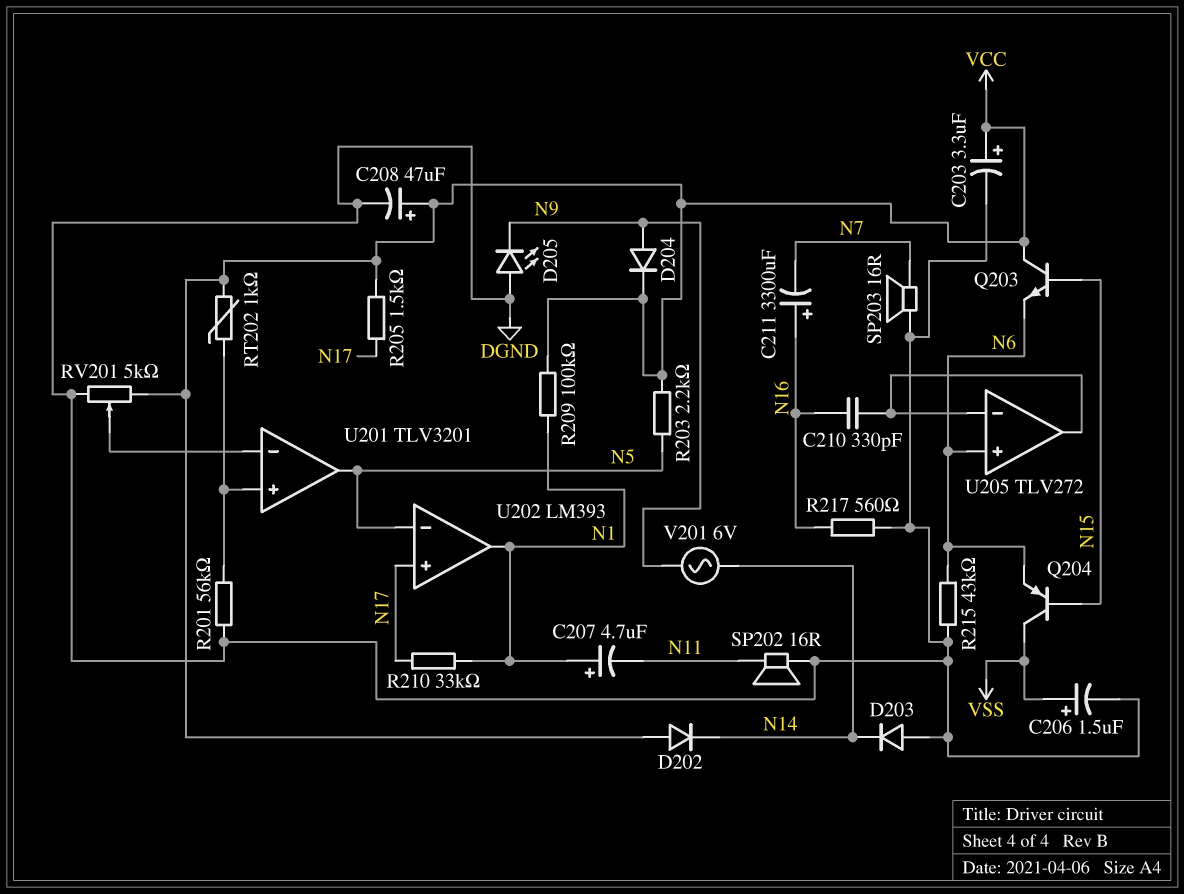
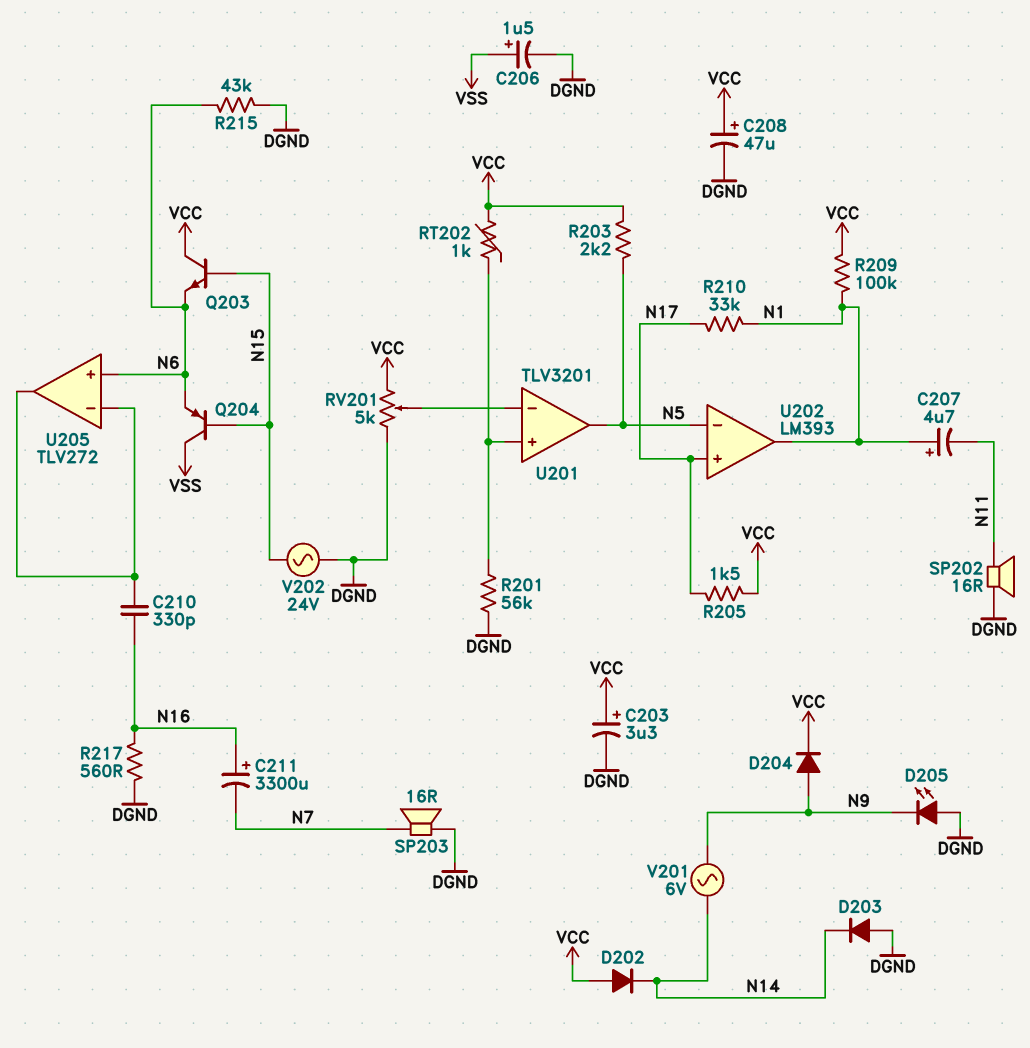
V202: none -> AC 24V (DGND, N15)

